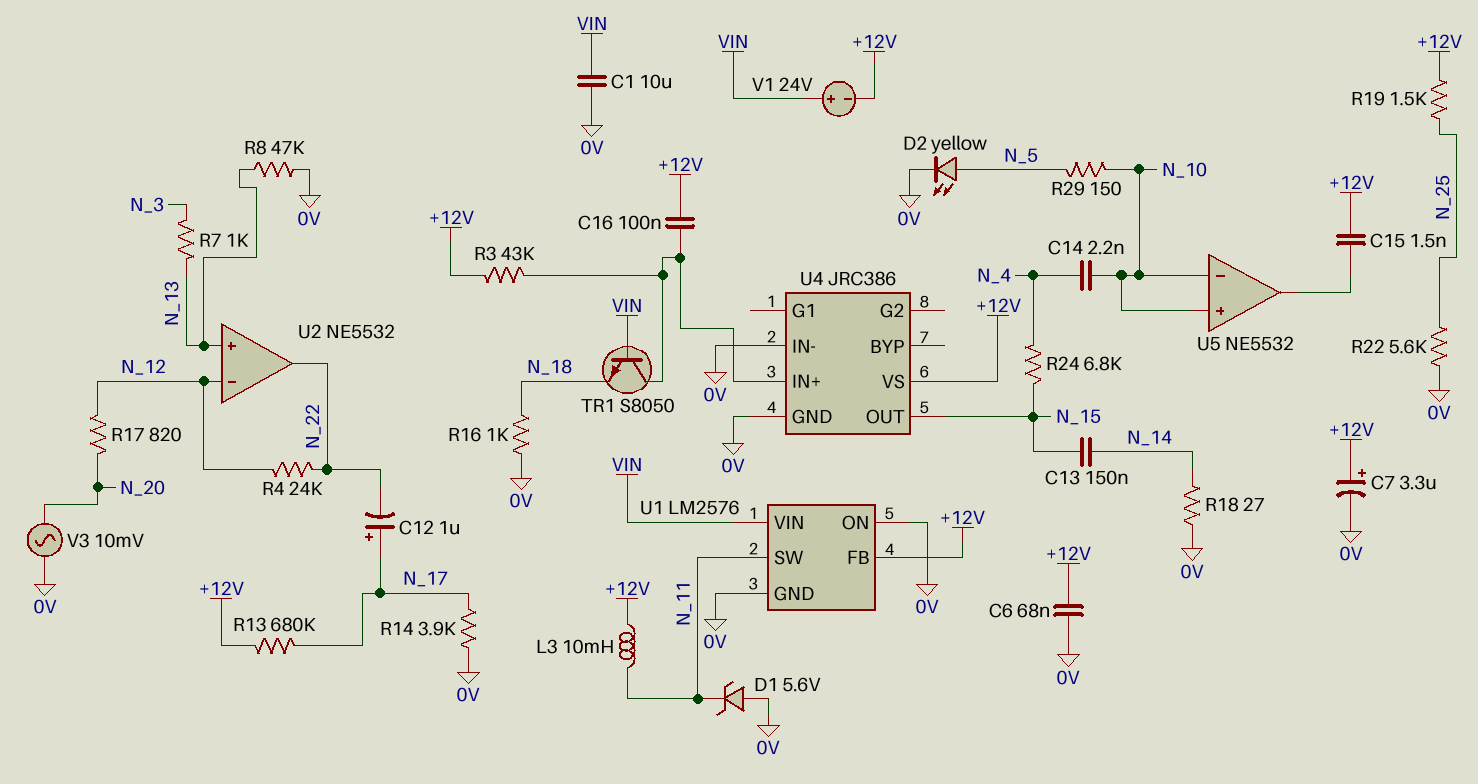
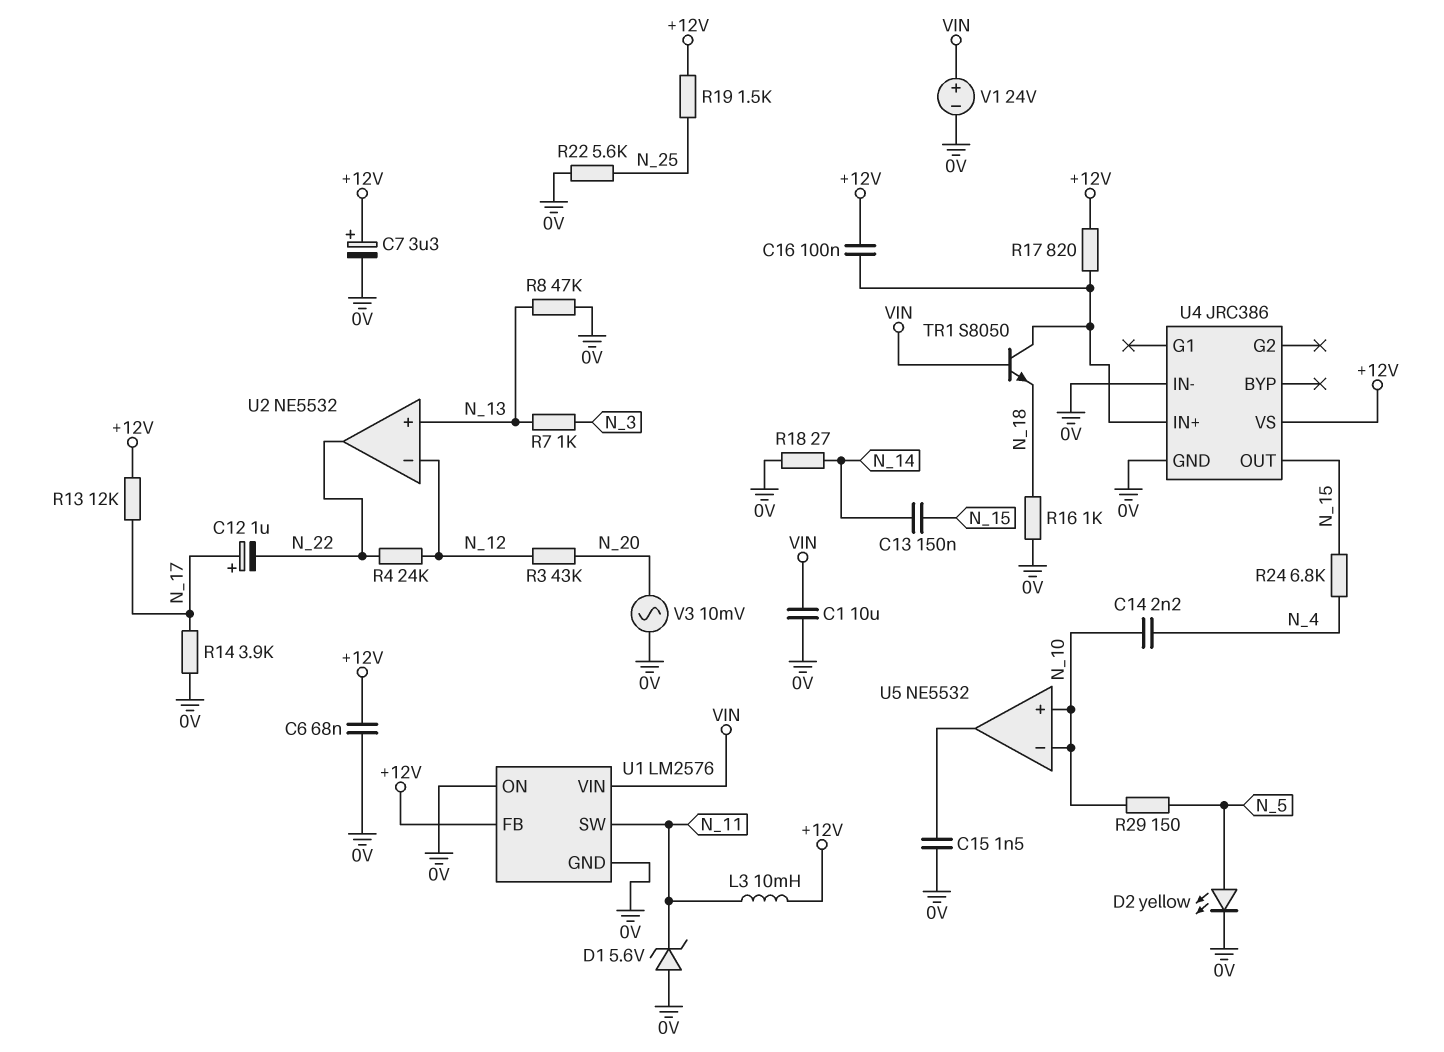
C15: 1.5nF (+12V, U5/out) -> 1.5nF (0V, U5/out)
R3: 43k (+12V, U4/IN+) -> 43k (N_12, N_20)
R13: 680k (+12V, N_17) -> 12k (+12V, N_17)
R17: 820 (N_12, N_20) -> 820 (+12V, U4/IN+)
V1: 24V (plus VIN, minus +12V) -> 24V (plus VIN, minus 0V)

